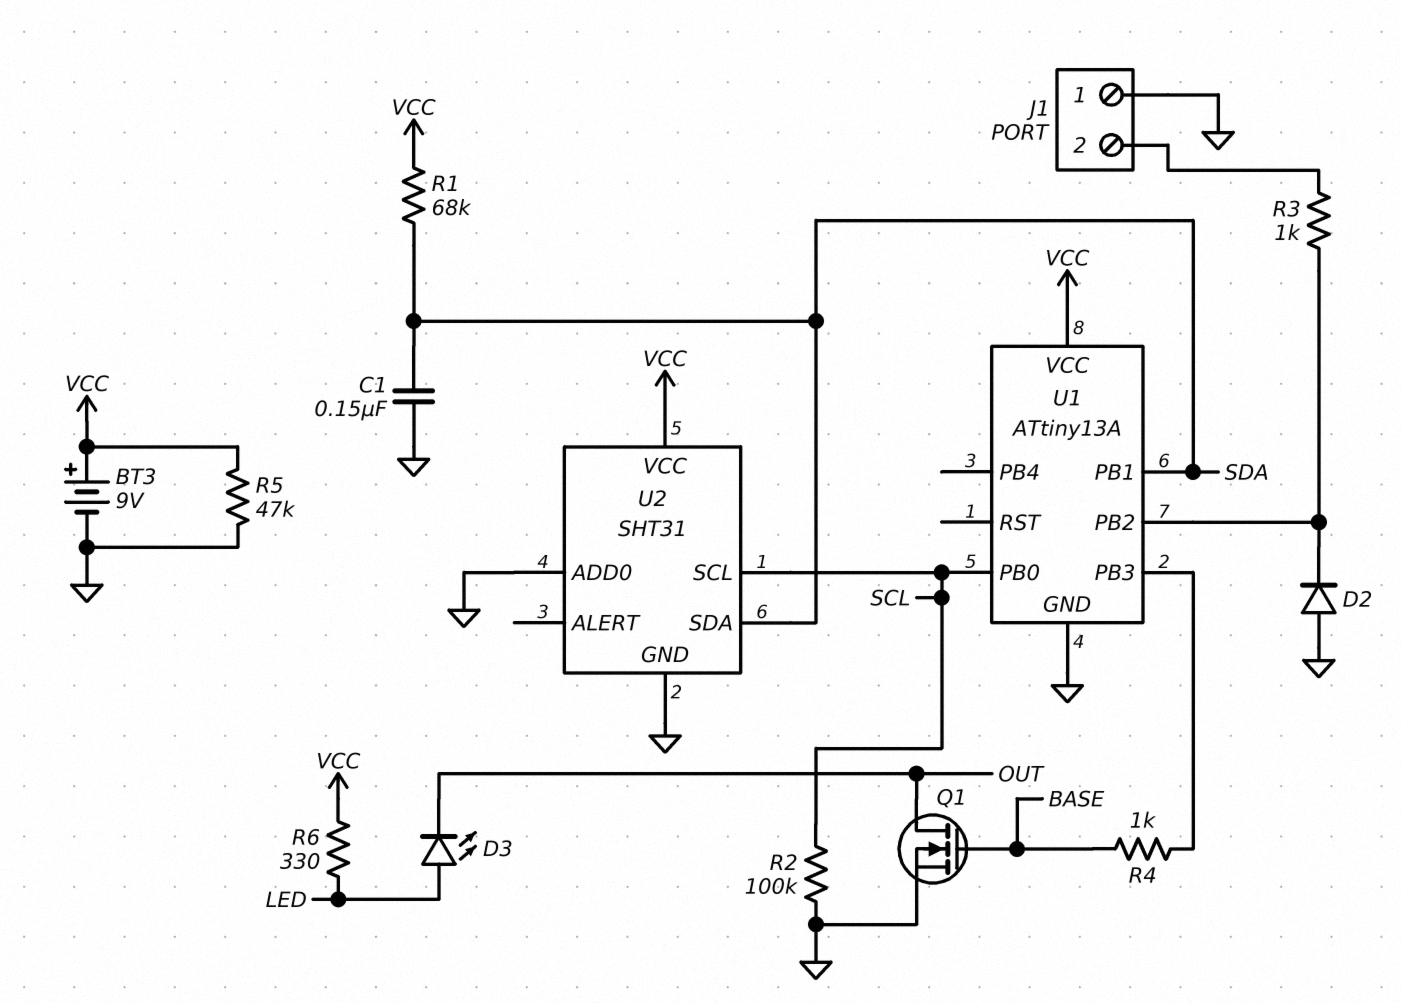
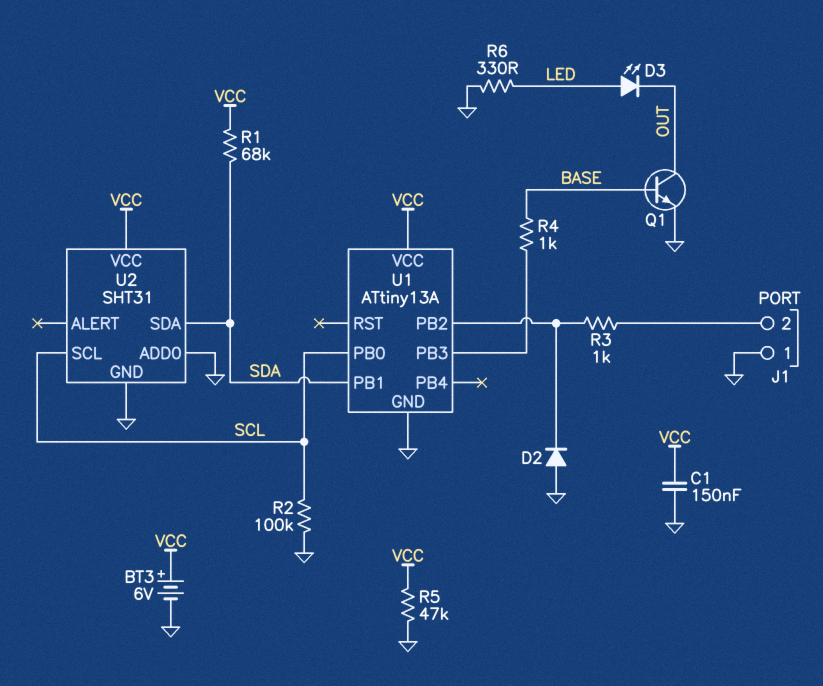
BT3: 9V (plus VCC, minus GND) -> 6V (plus VCC, minus GND)
C1: 150nF (GND, SDA) -> 150nF (GND, VCC)
Q1: NMOS (G BASE, D OUT, S GND) -> NPN (B BASE, C OUT, E GND)
R6: 330 (LED, VCC) -> 330 (GND, LED)

